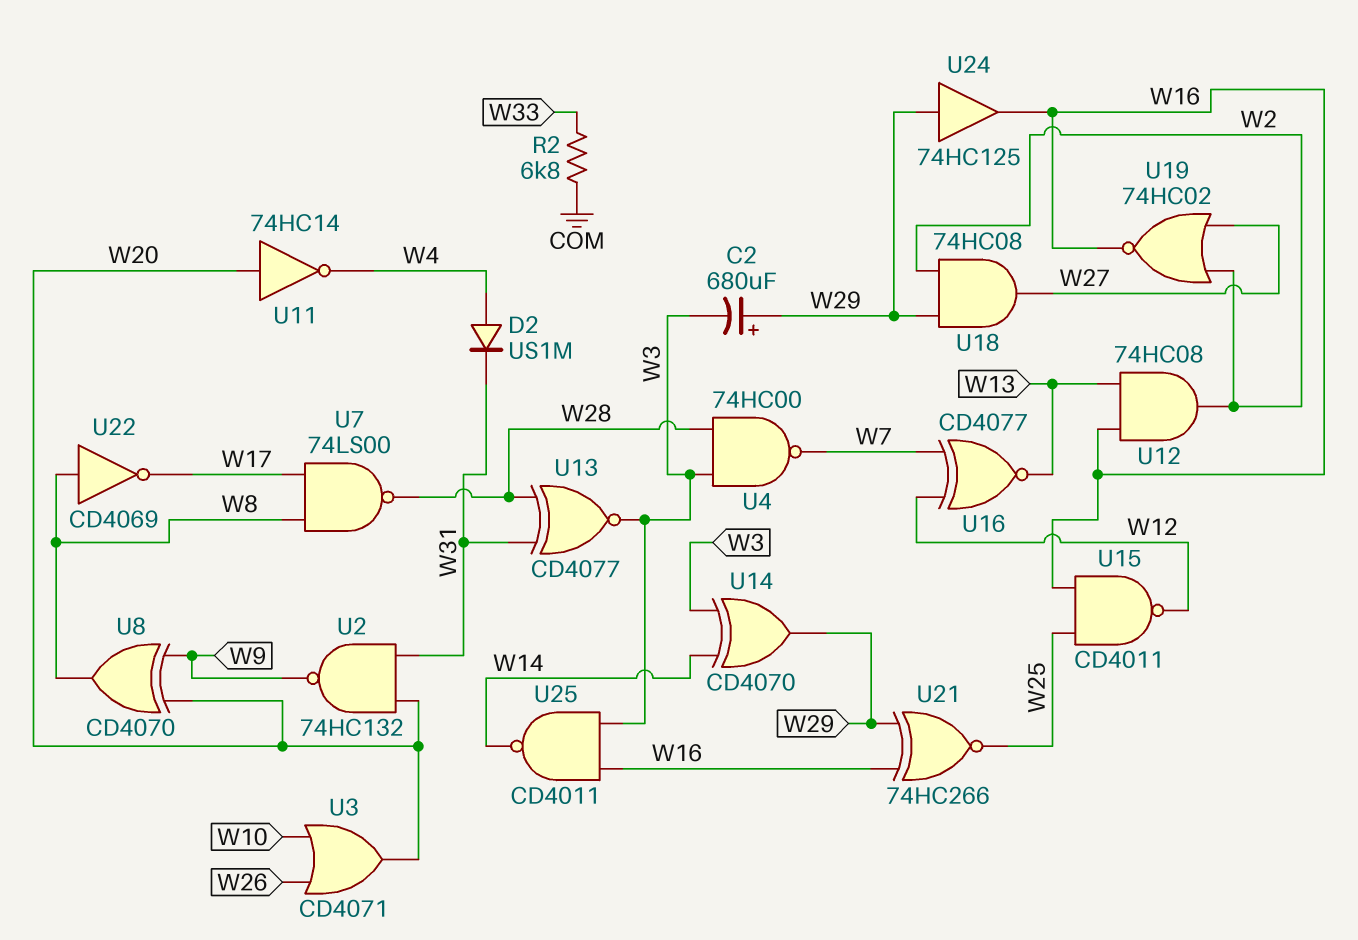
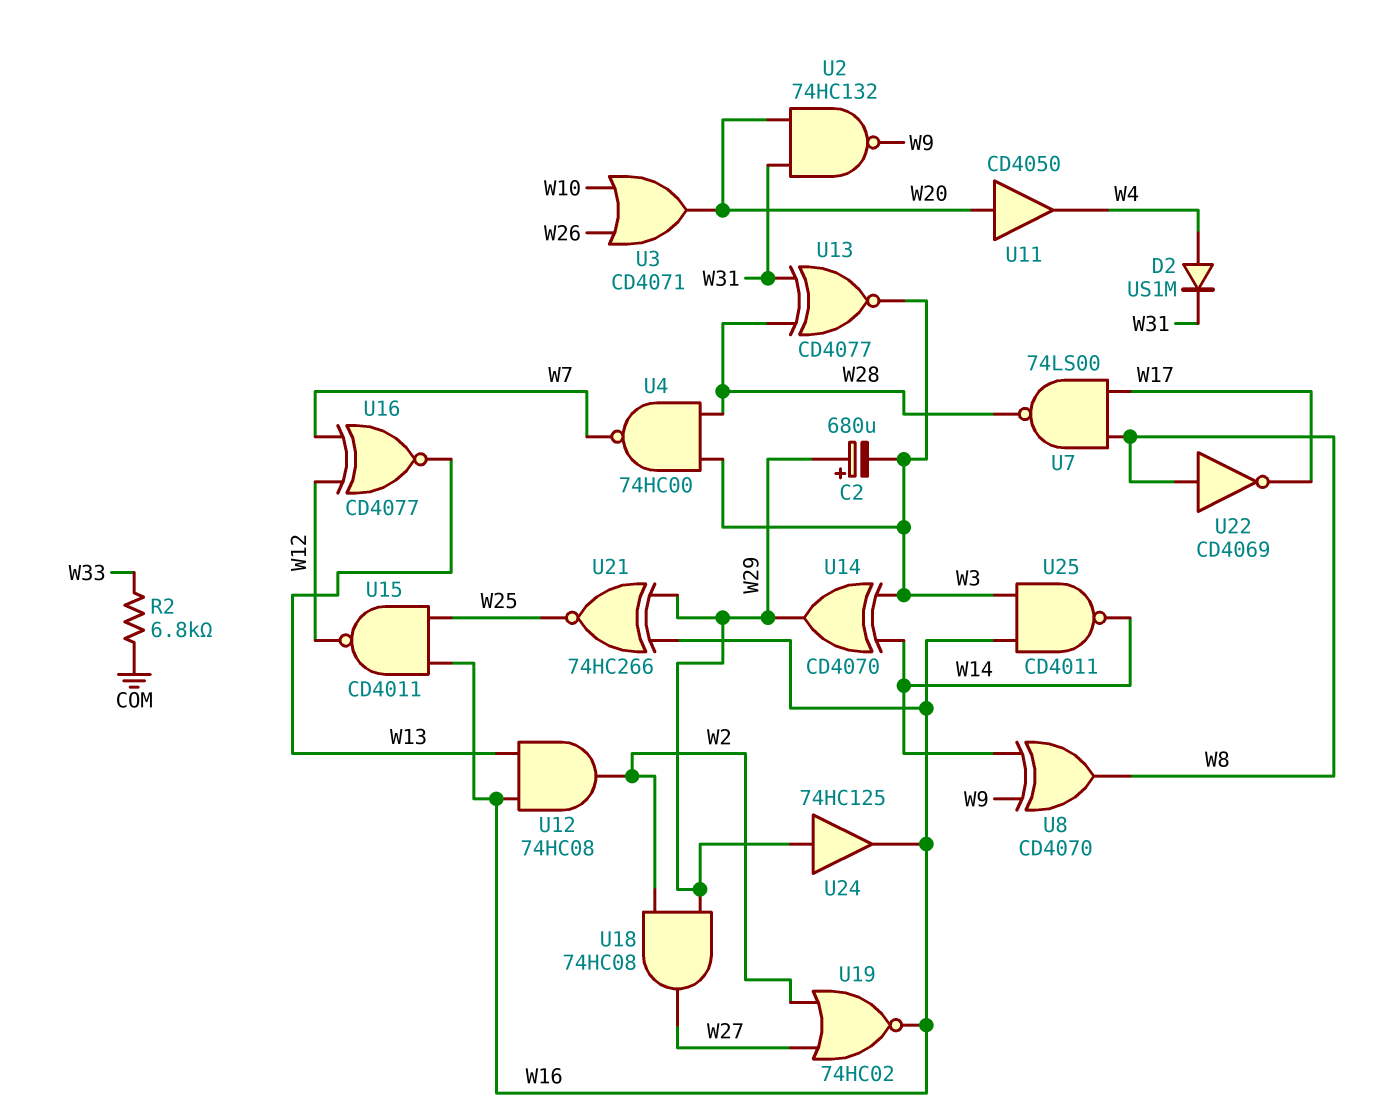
U8: XOR CD4070 (in W9, in W20, out W8) -> XOR CD4070 (in W9, in W14, out W8)
U11: NOT 74HC14 (in W20, out W4) -> buffer CD4050 (in W20, out W4)

